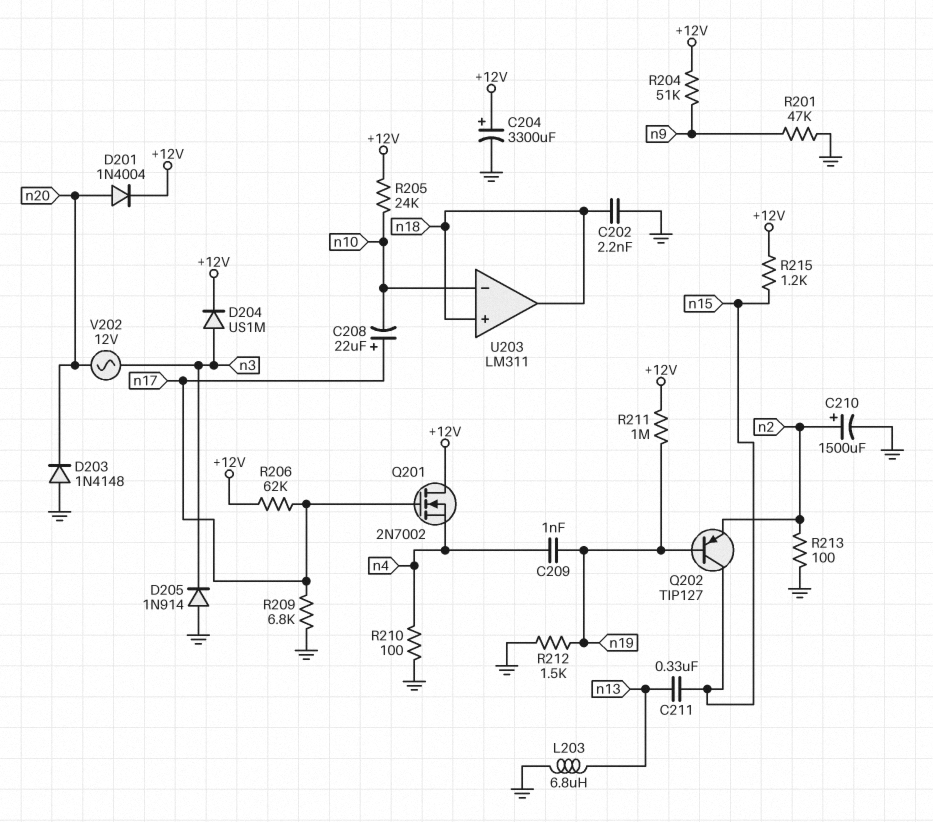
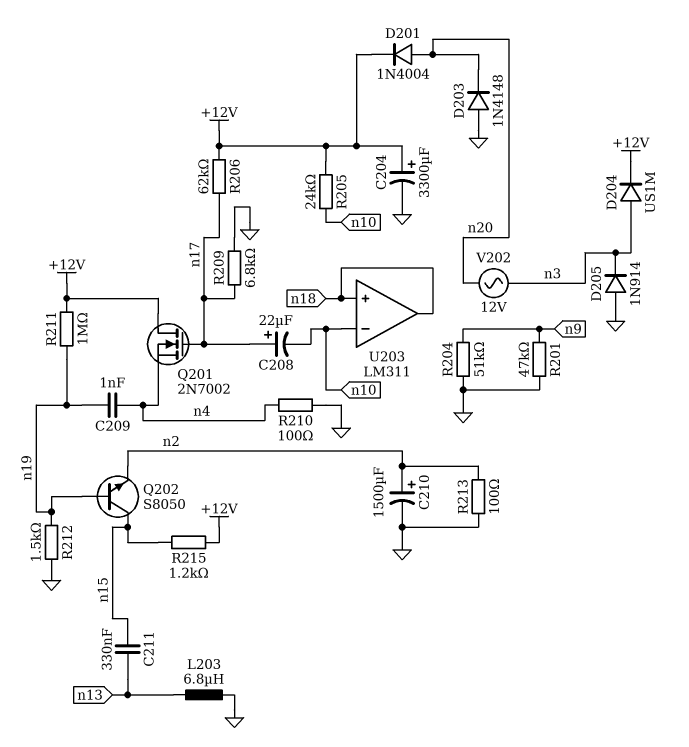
C202: 2.2nF (GND, n18) -> none
Q202: PNP TIP127 (B n19, C n15, E n2) -> NPN S8050 (B n19, C n15, E n2)
R204: 51k (+12V, n9) -> 51k (GND, n9)

